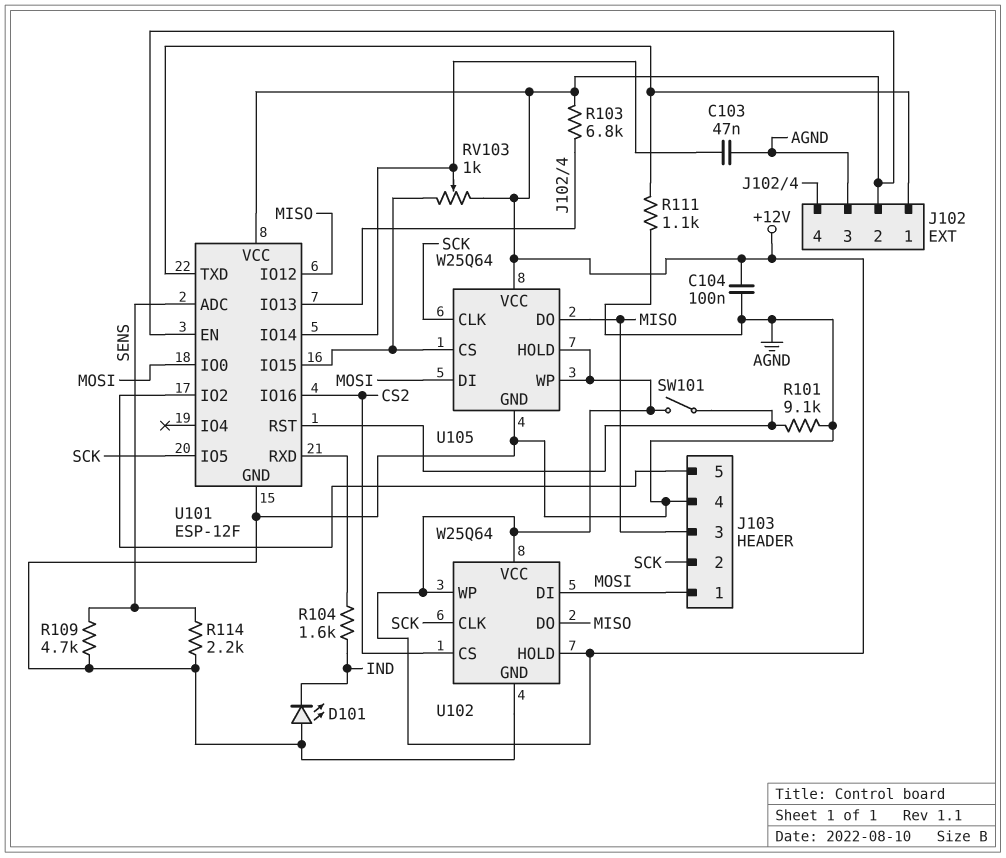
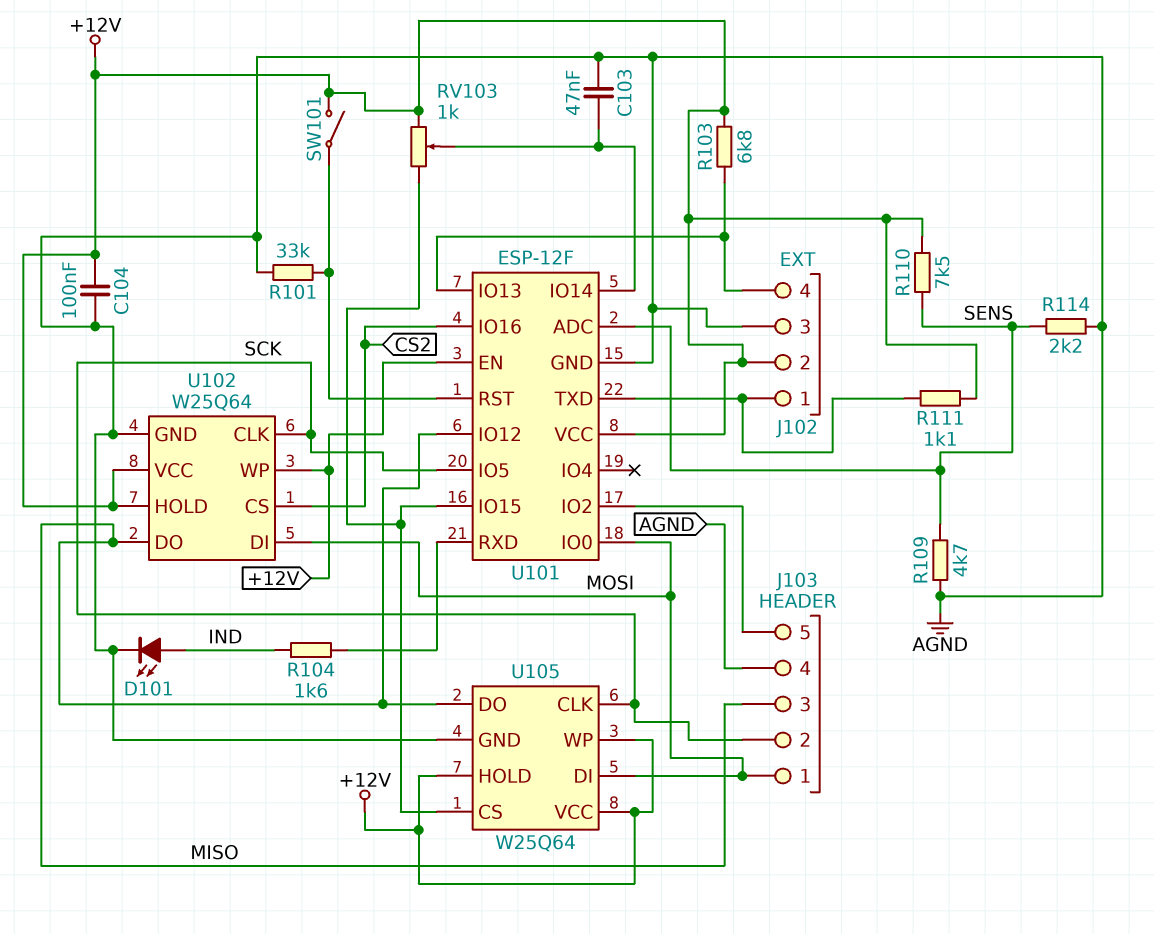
D101: LED (A AGND, K IND) -> LED (A IND, K AGND)
R101: 9.1k (AGND, U101/RST) -> 33k (AGND, U101/RST)
R110: none -> 7.5k (+12V, SENS)
R111: 1.1k (AGND, J102/1) -> 1.1k (+12V, J102/1)

